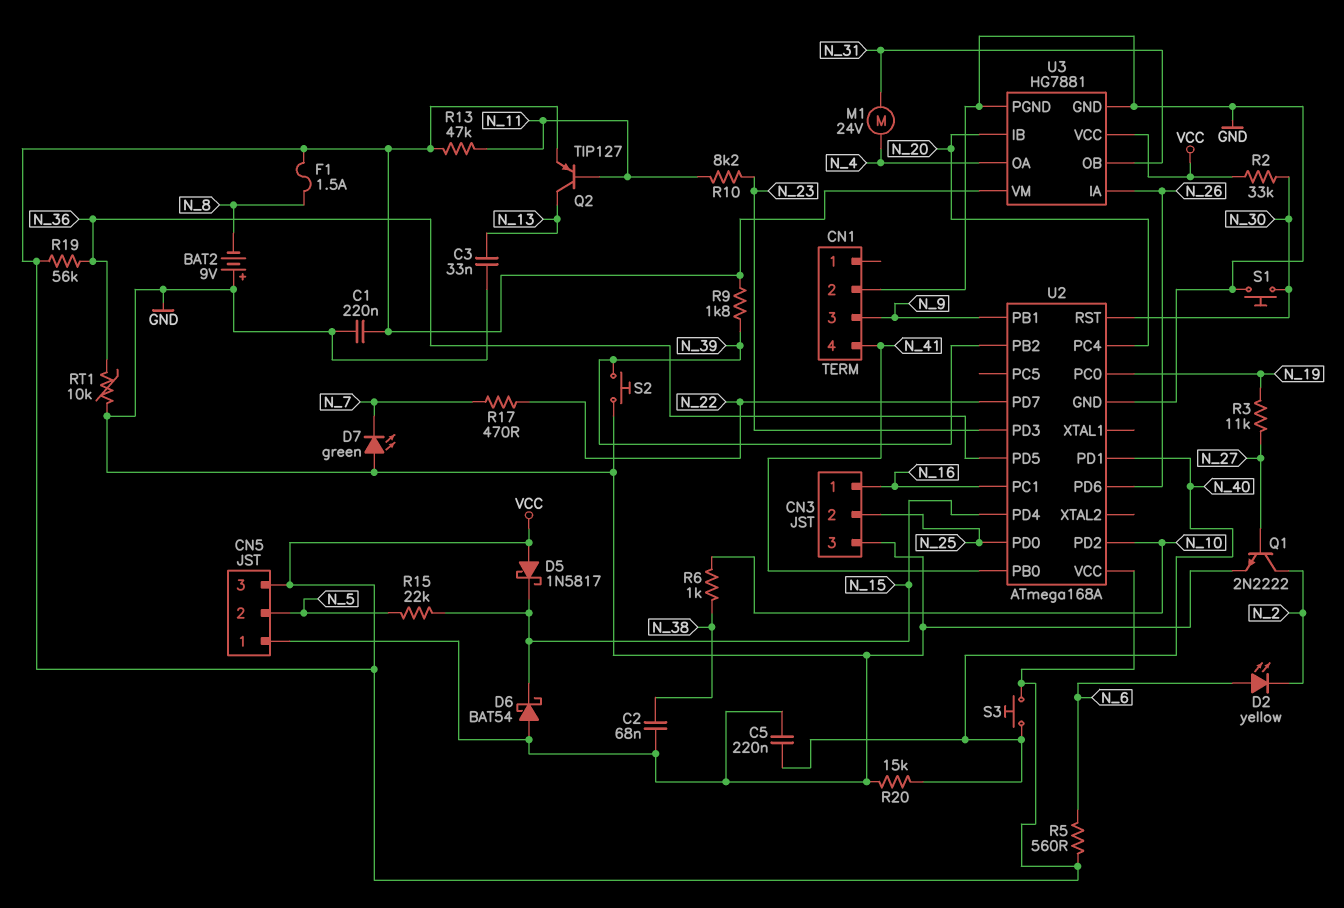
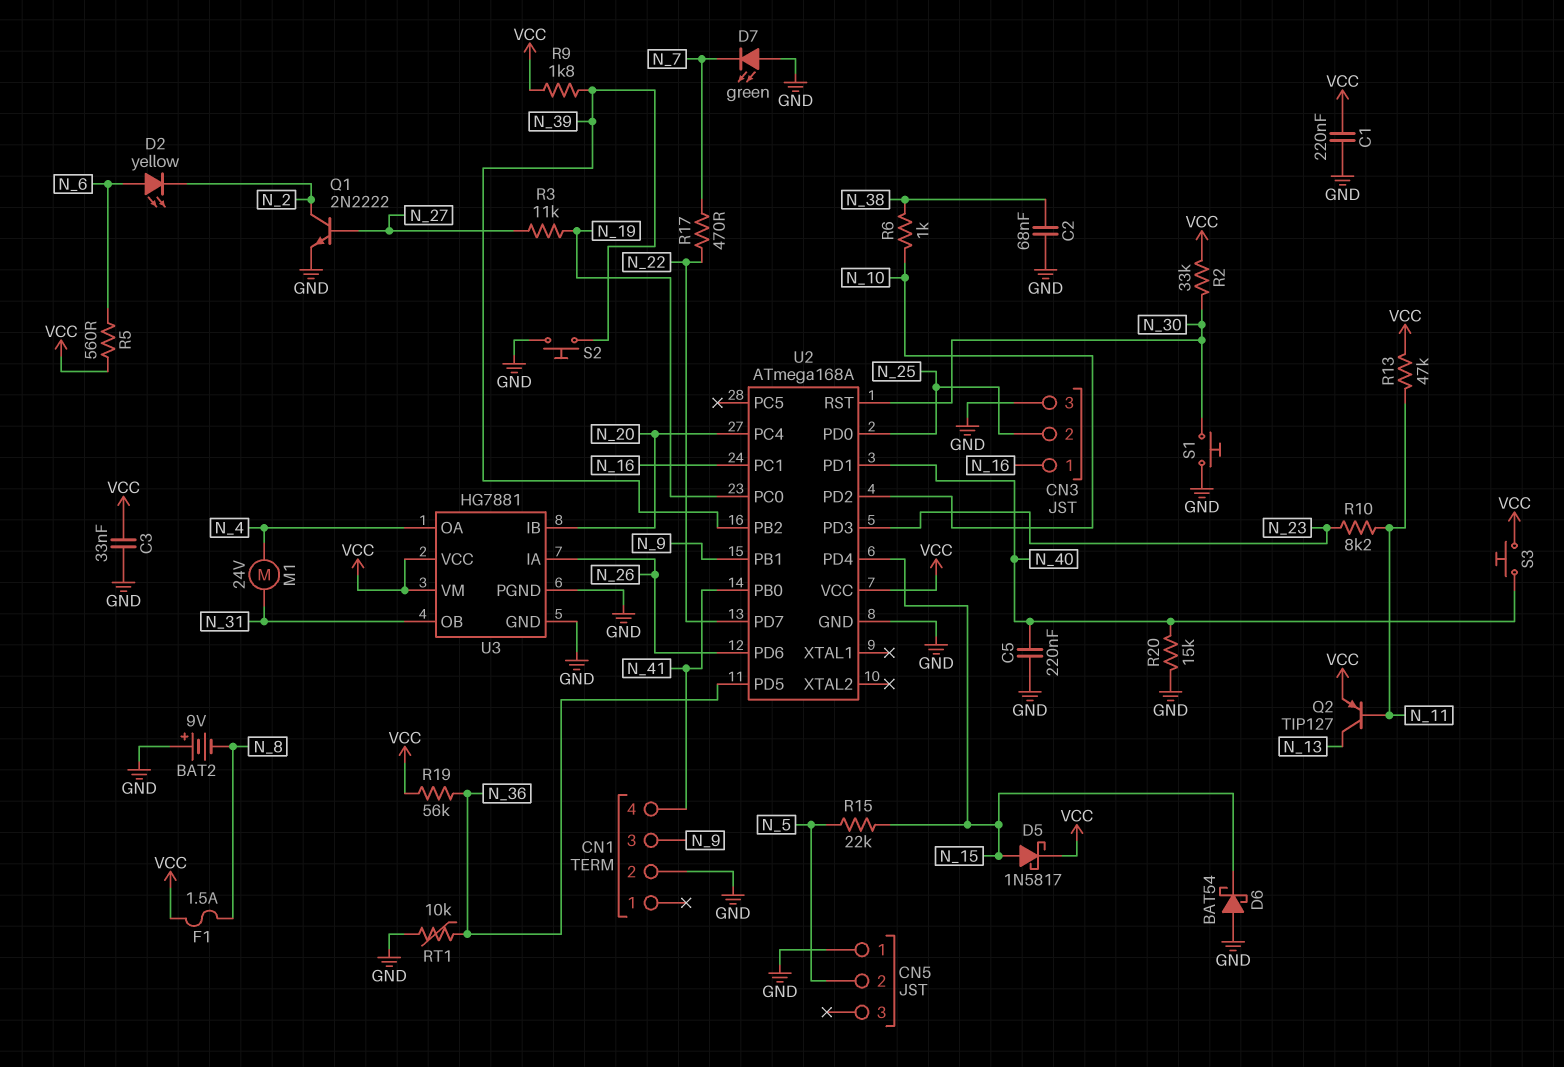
C3: 33nF (GND, N_13) -> 33nF (GND, VCC)
CN5 pin 3: VCC -> none
D5: schottky 1N5817 (A VCC, K N_15) -> schottky 1N5817 (A N_15, K VCC)

